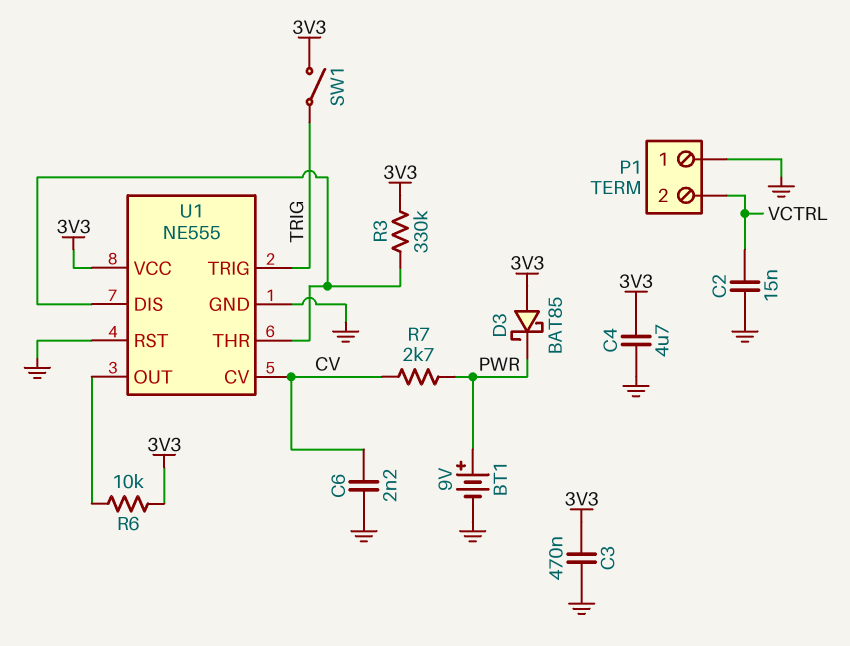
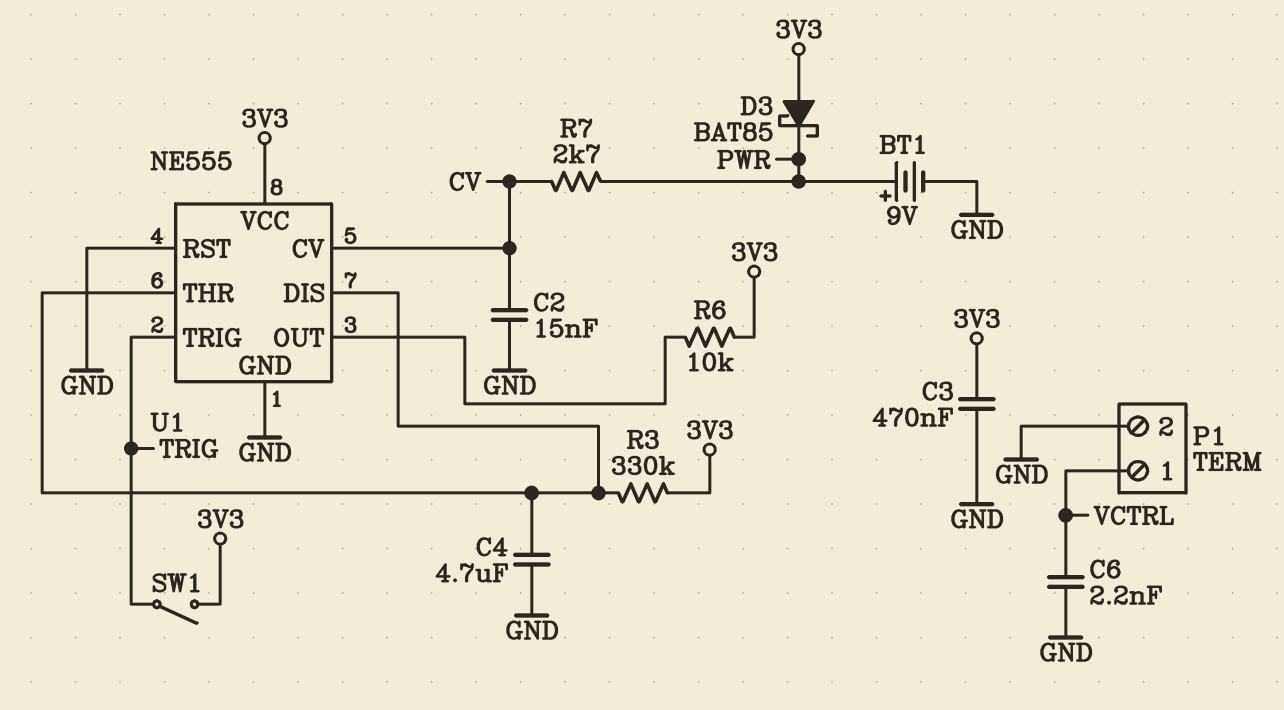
C2: 15nF (GND, VCTRL) -> 15nF (CV, GND)
C4: 4.7uF (3V3, GND) -> 4.7uF (GND, U1/DIS)
C6: 2.2nF (CV, GND) -> 2.2nF (GND, VCTRL)
P1 pin 1: GND -> VCTRL
P1 pin 2: VCTRL -> GND

